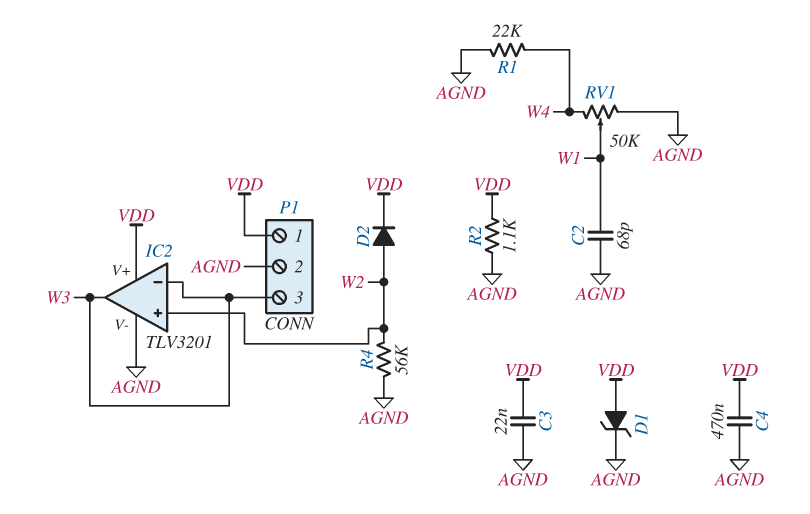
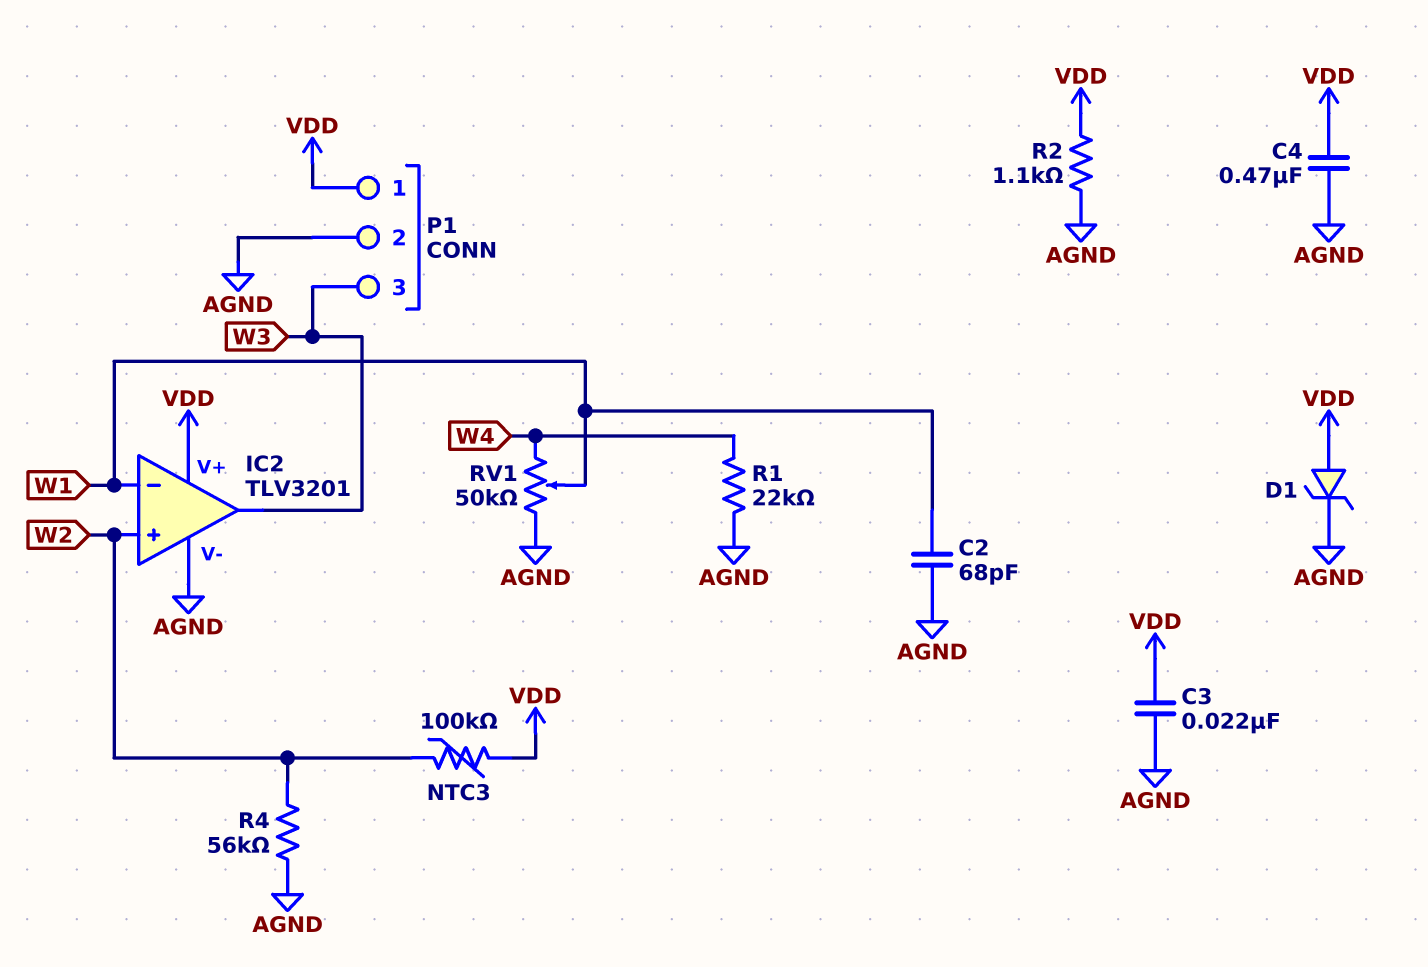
D2: diode (A W2, K VDD) -> none
IC2 pin in-: W3 -> W1
NTC3: none -> 100k (VDD, W2)

